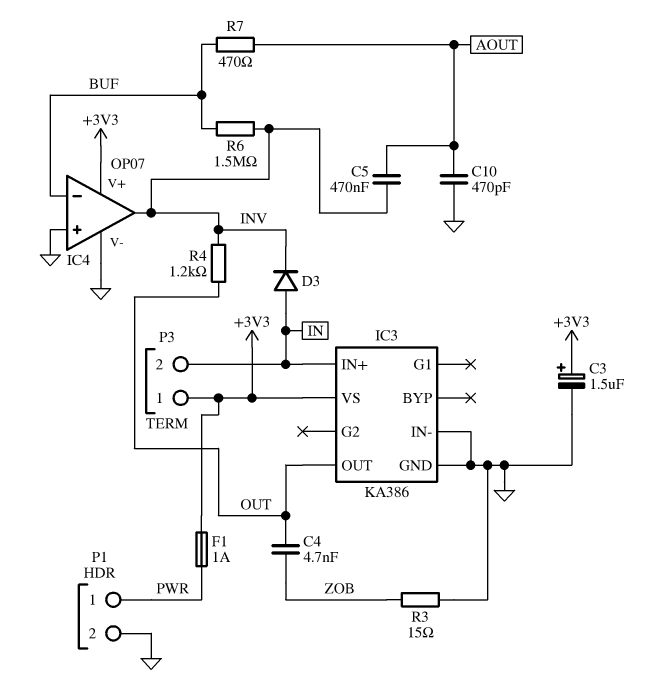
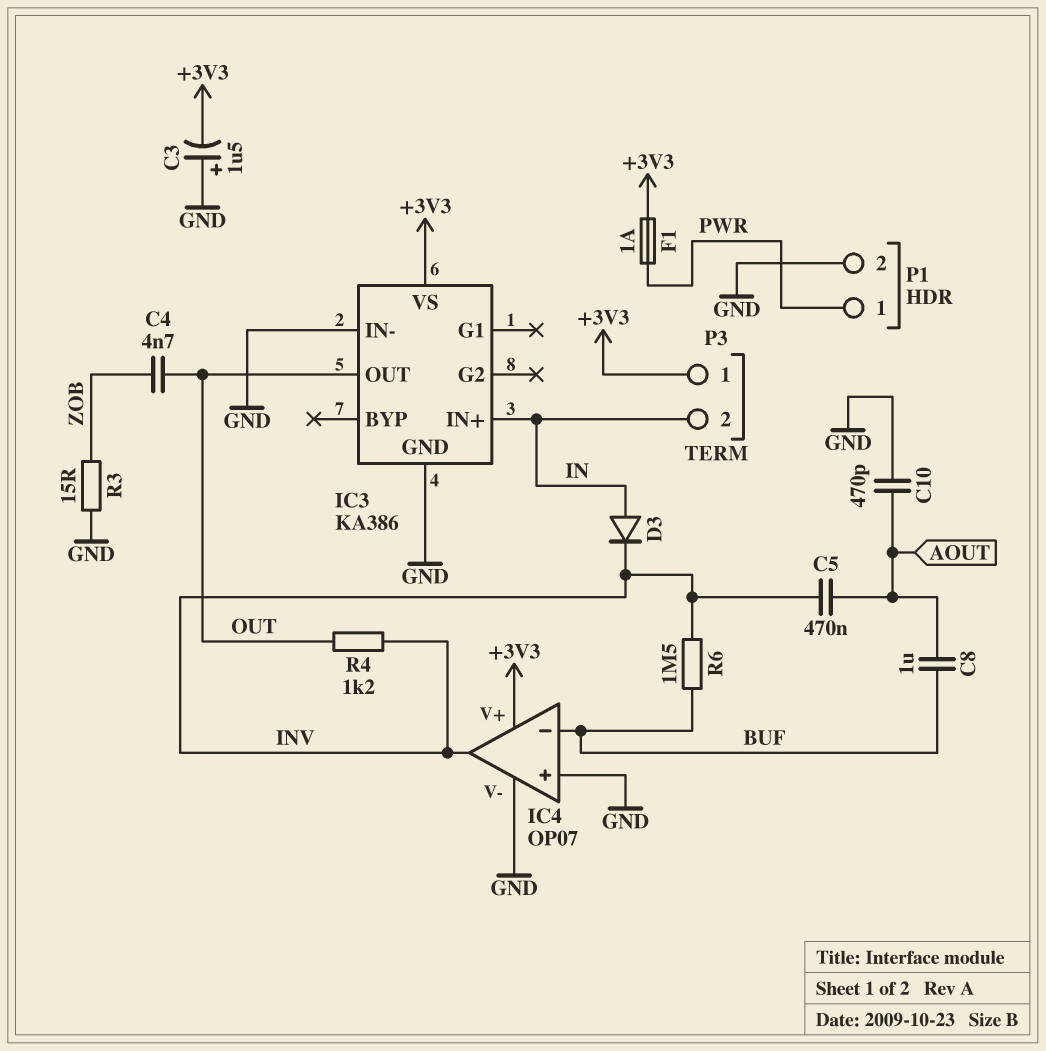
C3: 1.5uF (plus +3V3, minus GND) -> 1.5uF (plus GND, minus +3V3)
C8: none -> 1uF (AOUT, BUF)
R7: 470 (AOUT, BUF) -> none

